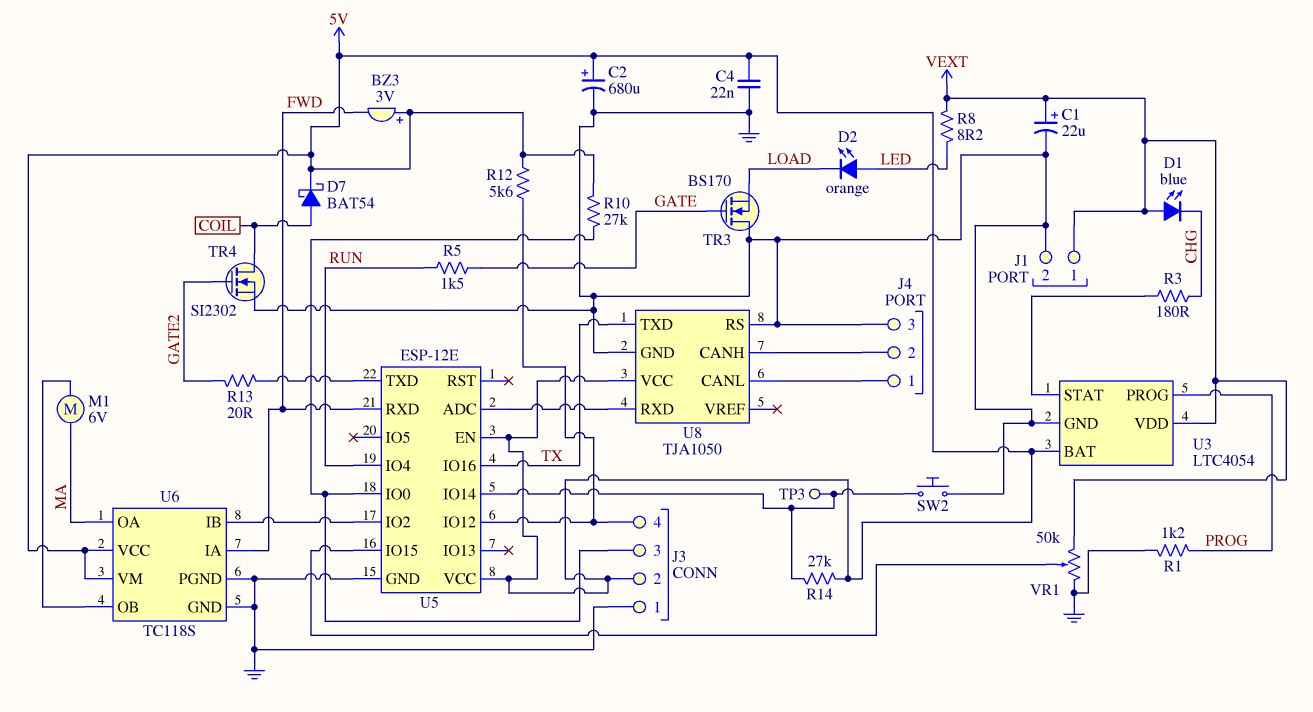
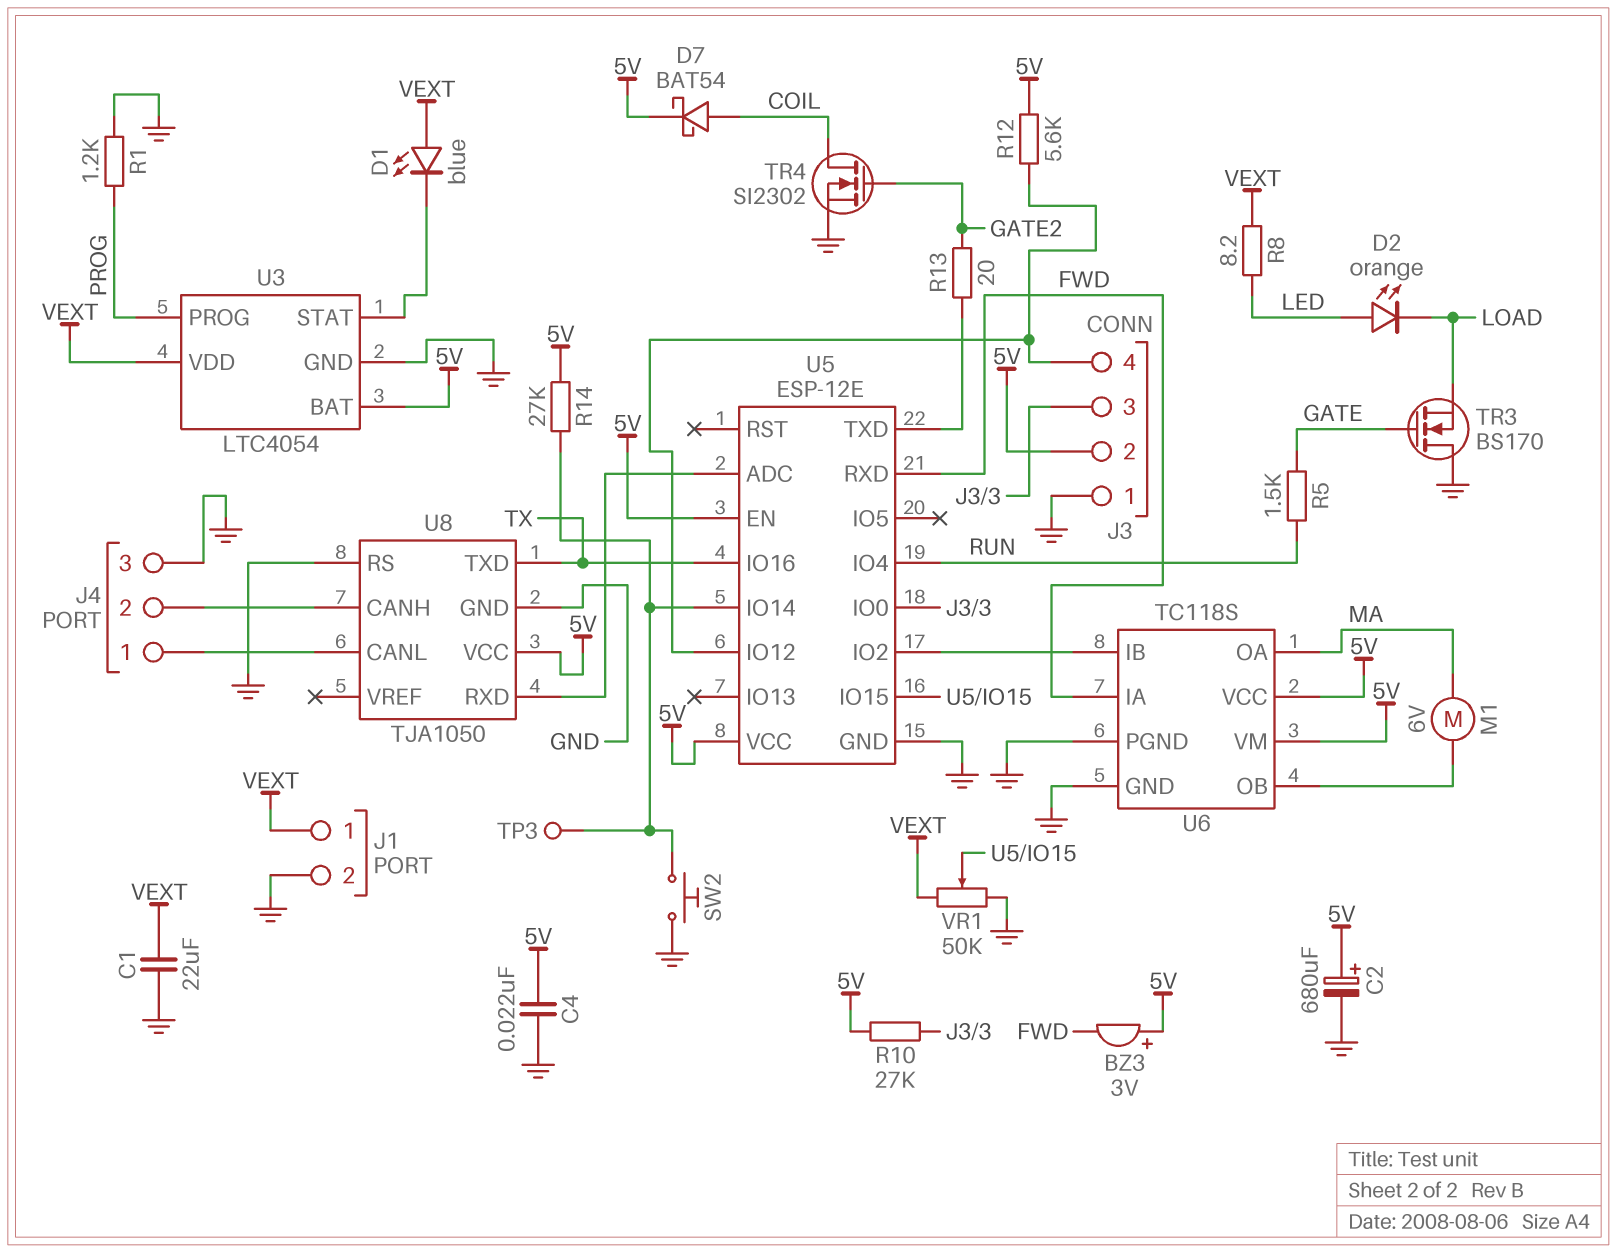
C1: 22uF (plus VEXT, minus GND) -> 22uF (GND, VEXT)
D1: LED blue (A VEXT, K CHG) -> LED blue (A VEXT, K U3/STAT)
R3: 180 (CHG, U3/STAT) -> none

